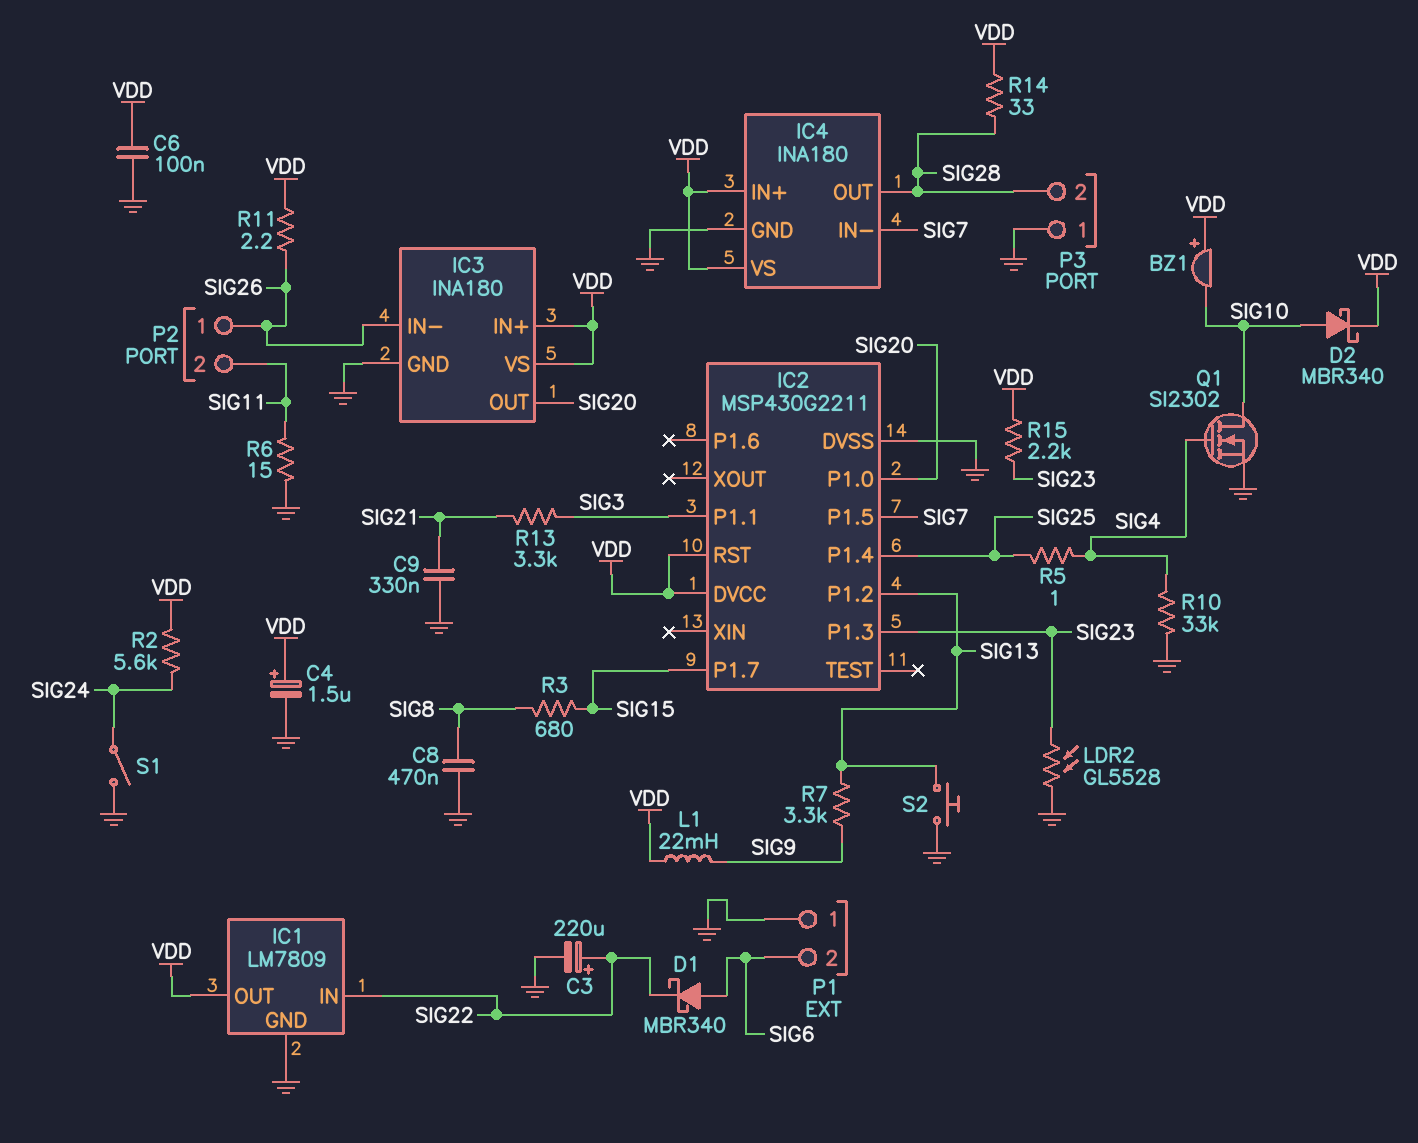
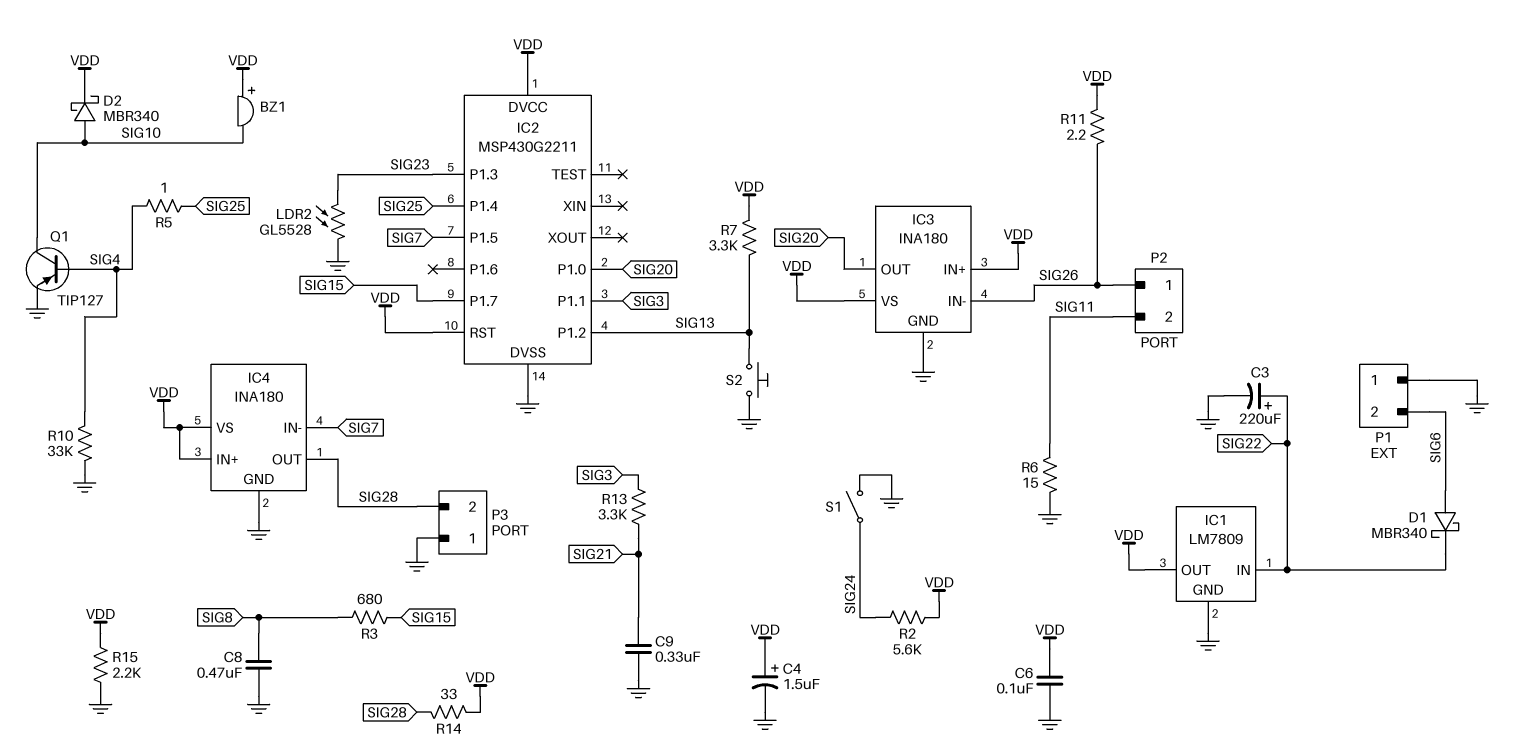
L1: 22mH (SIG9, VDD) -> none
Q1: NMOS SI2302 (G SIG4, D SIG10, S GND) -> PNP TIP127 (B SIG4, C SIG10, E GND)
R7: 3.3k (SIG9, SIG13) -> 3.3k (SIG13, VDD)
R15: 2.2k (SIG23, VDD) -> 2.2k (GND, VDD)

